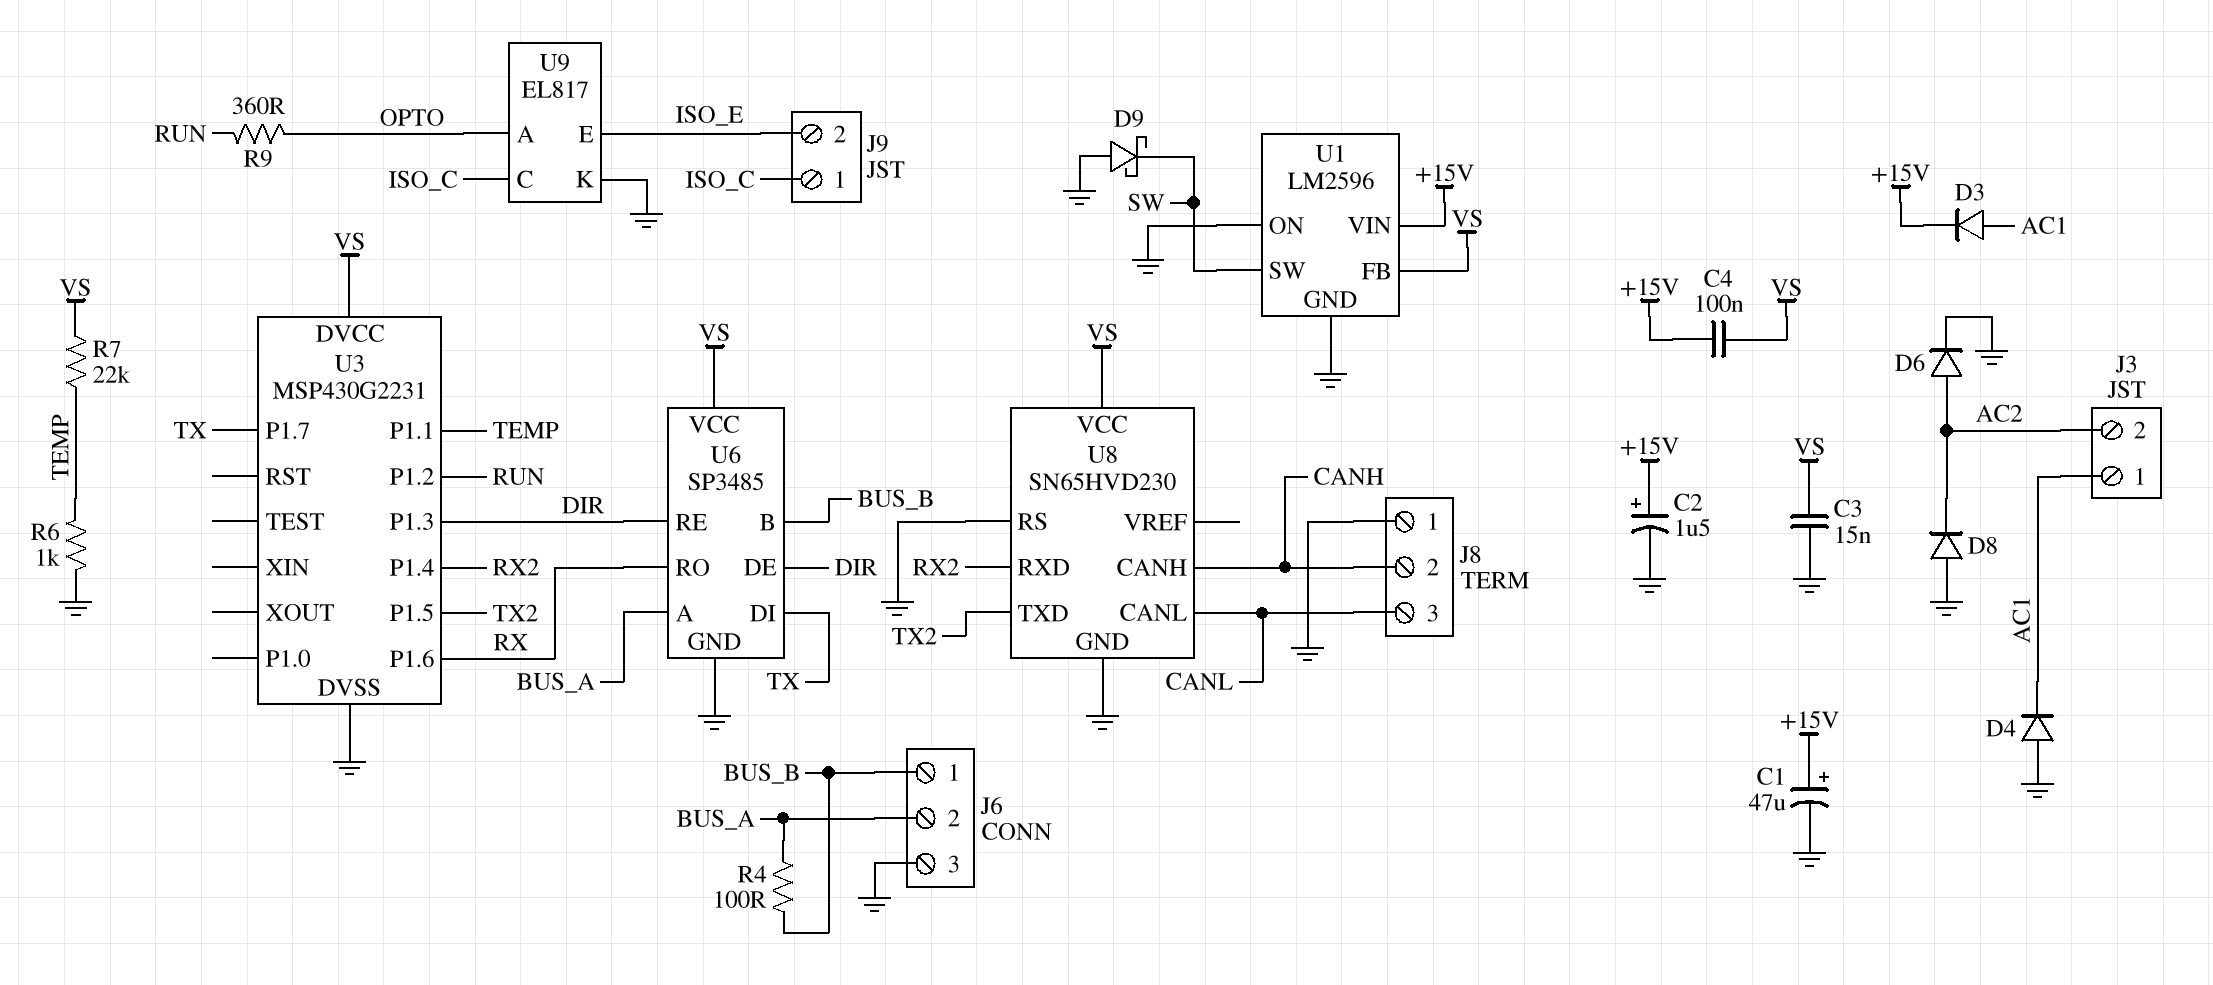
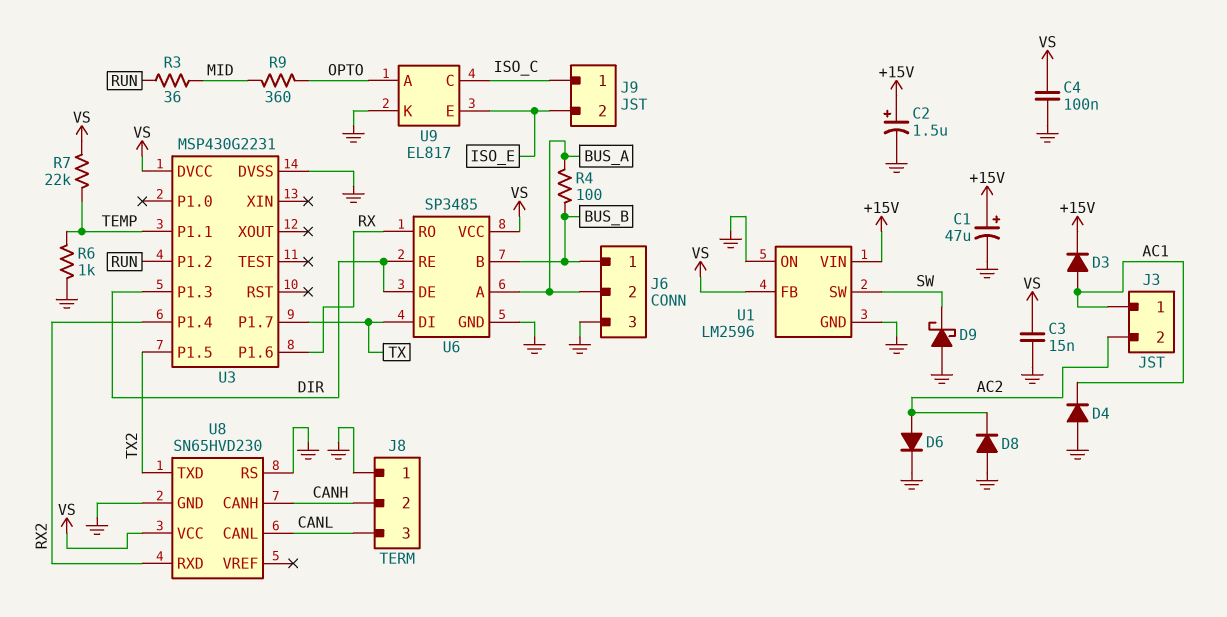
C4: 100nF (+15V, VS) -> 100nF (GND, VS)
R3: none -> 36 (MID, RUN)
R9: 360 (OPTO, RUN) -> 360 (MID, OPTO)

